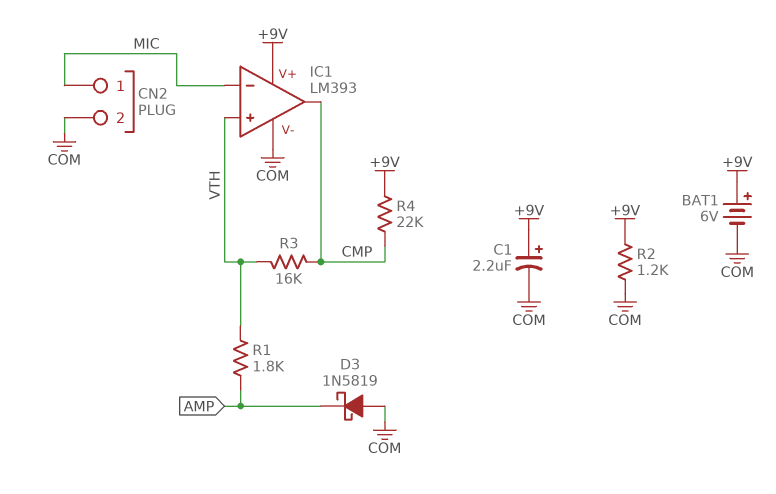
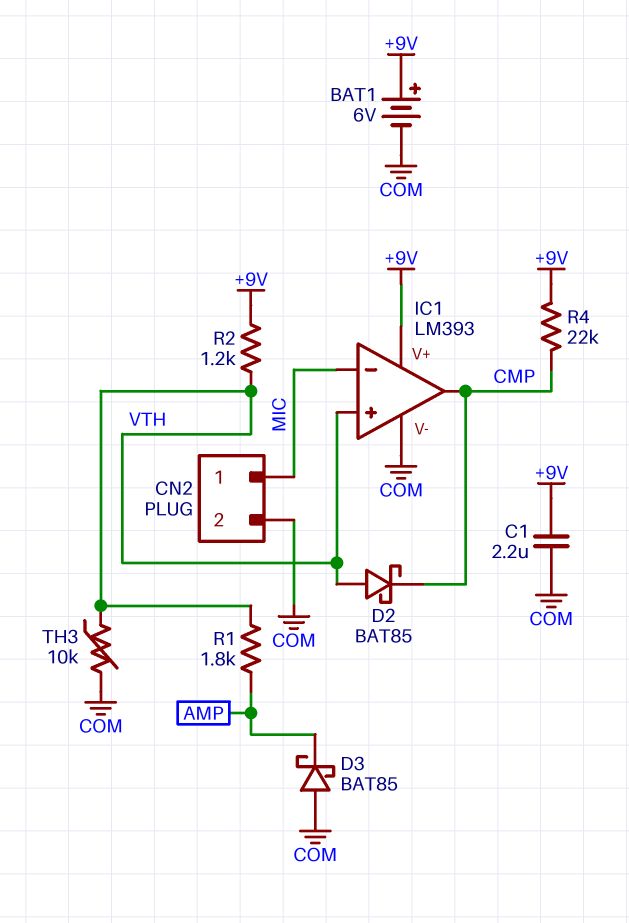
C1: 2.2uF (plus +9V, minus COM) -> 2.2uF (+9V, COM)
D2: none -> schottky BAT85 (A VTH, K CMP)
D3: schottky 1N5819 (A COM, K AMP) -> schottky BAT85 (A COM, K AMP)
R2: 1.2k (+9V, COM) -> 1.2k (+9V, VTH)
R3: 16k (CMP, VTH) -> none
TH3: none -> 10k (COM, VTH)

